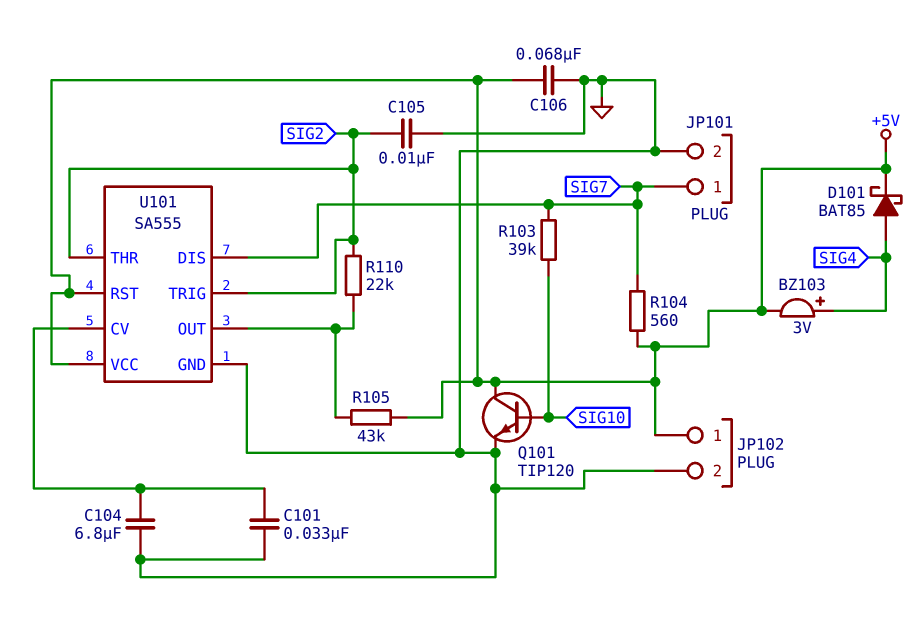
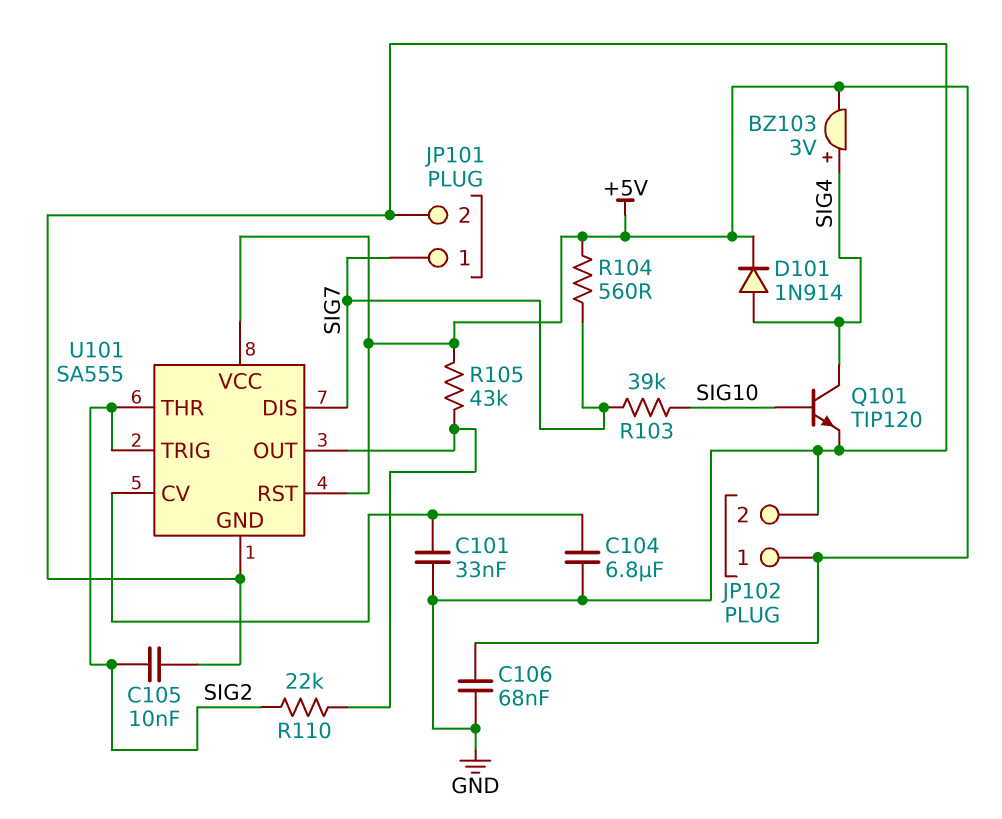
D101: schottky BAT85 (A SIG4, K +5V) -> diode 1N914 (A SIG4, K +5V)
Q101: NPN TIP120 (B SIG10, C +5V, E GND) -> NPN TIP120 (B SIG10, C SIG4, E GND)

